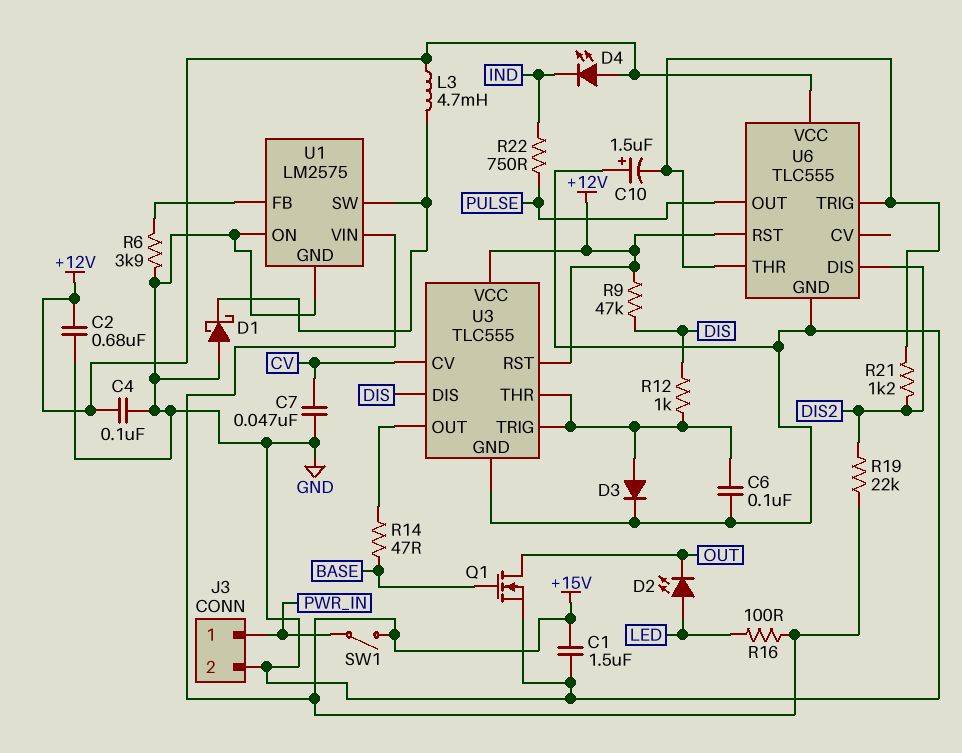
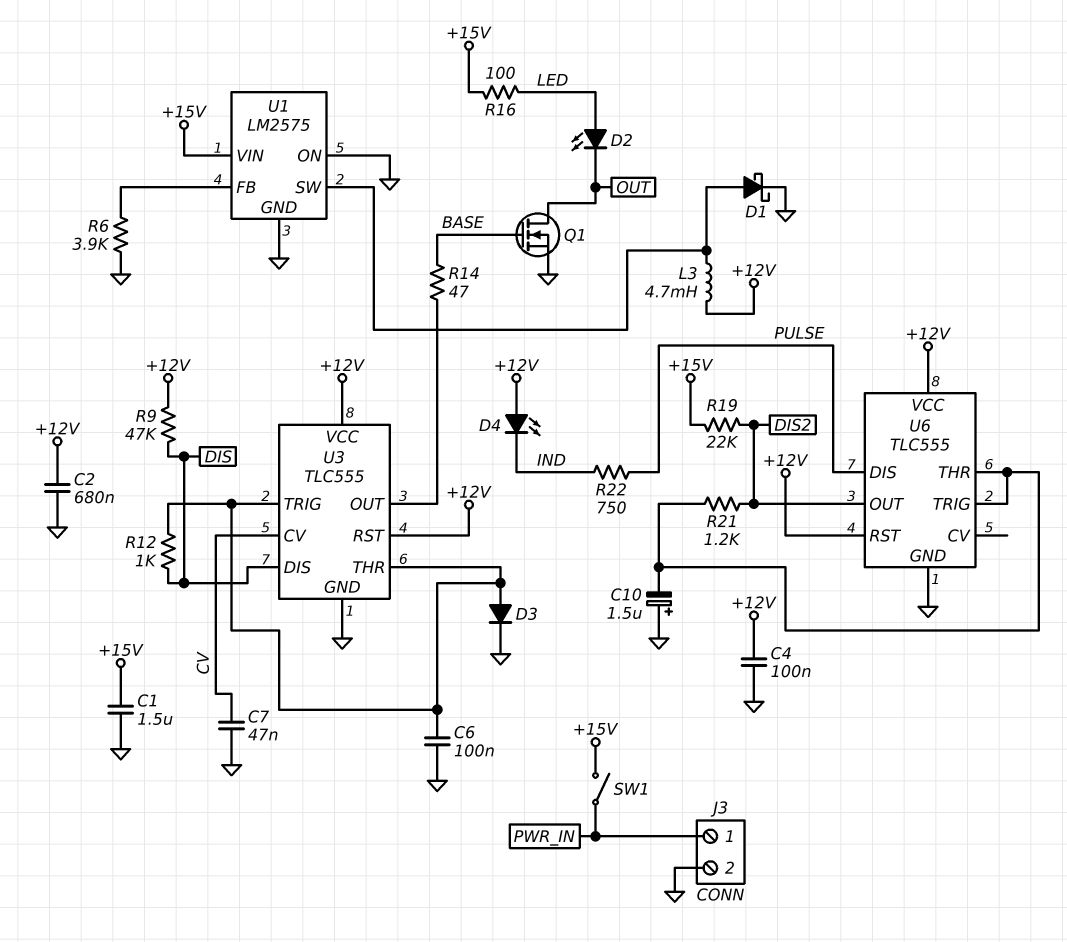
D1: schottky (A GND, K U1/SW) -> schottky (A U1/SW, K GND)
U6 pin DIS: DIS2 -> PULSE
U6 pin OUT: PULSE -> DIS2

